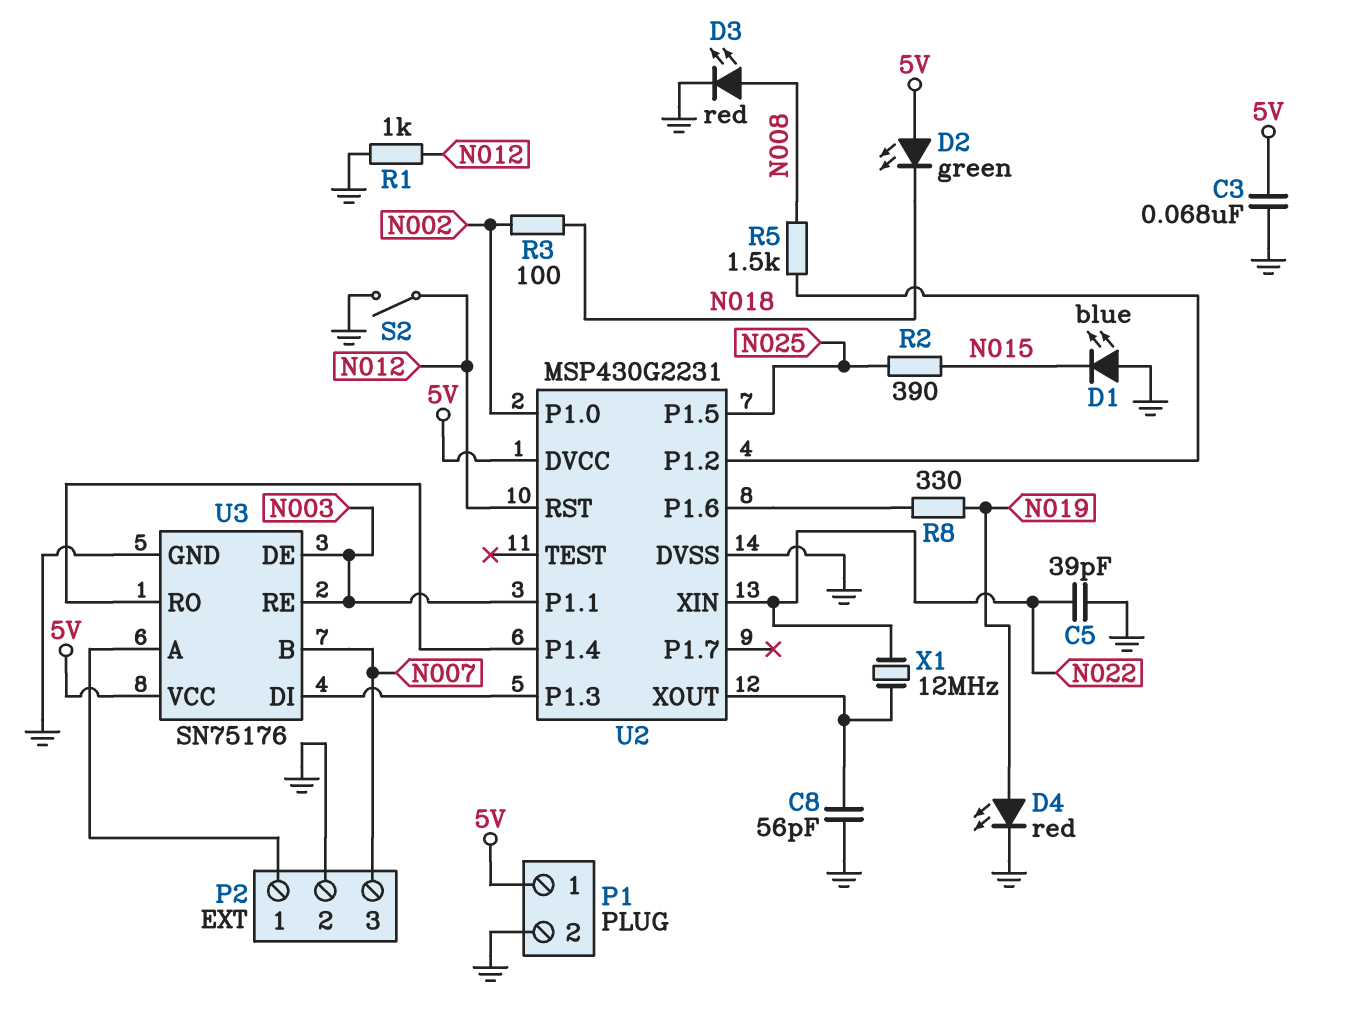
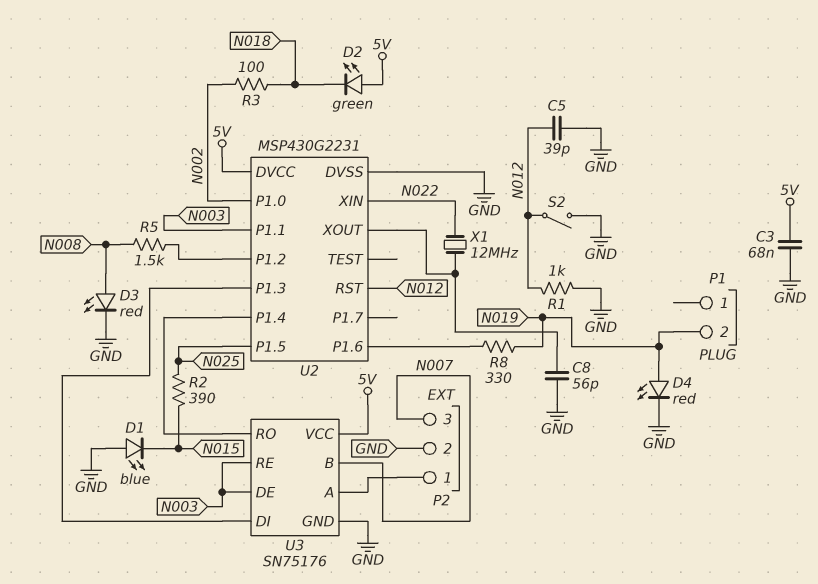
C5: 39pF (GND, N022) -> 39pF (GND, N012)
P1 pin 1: 5V -> none
P1 pin 2: GND -> N019

